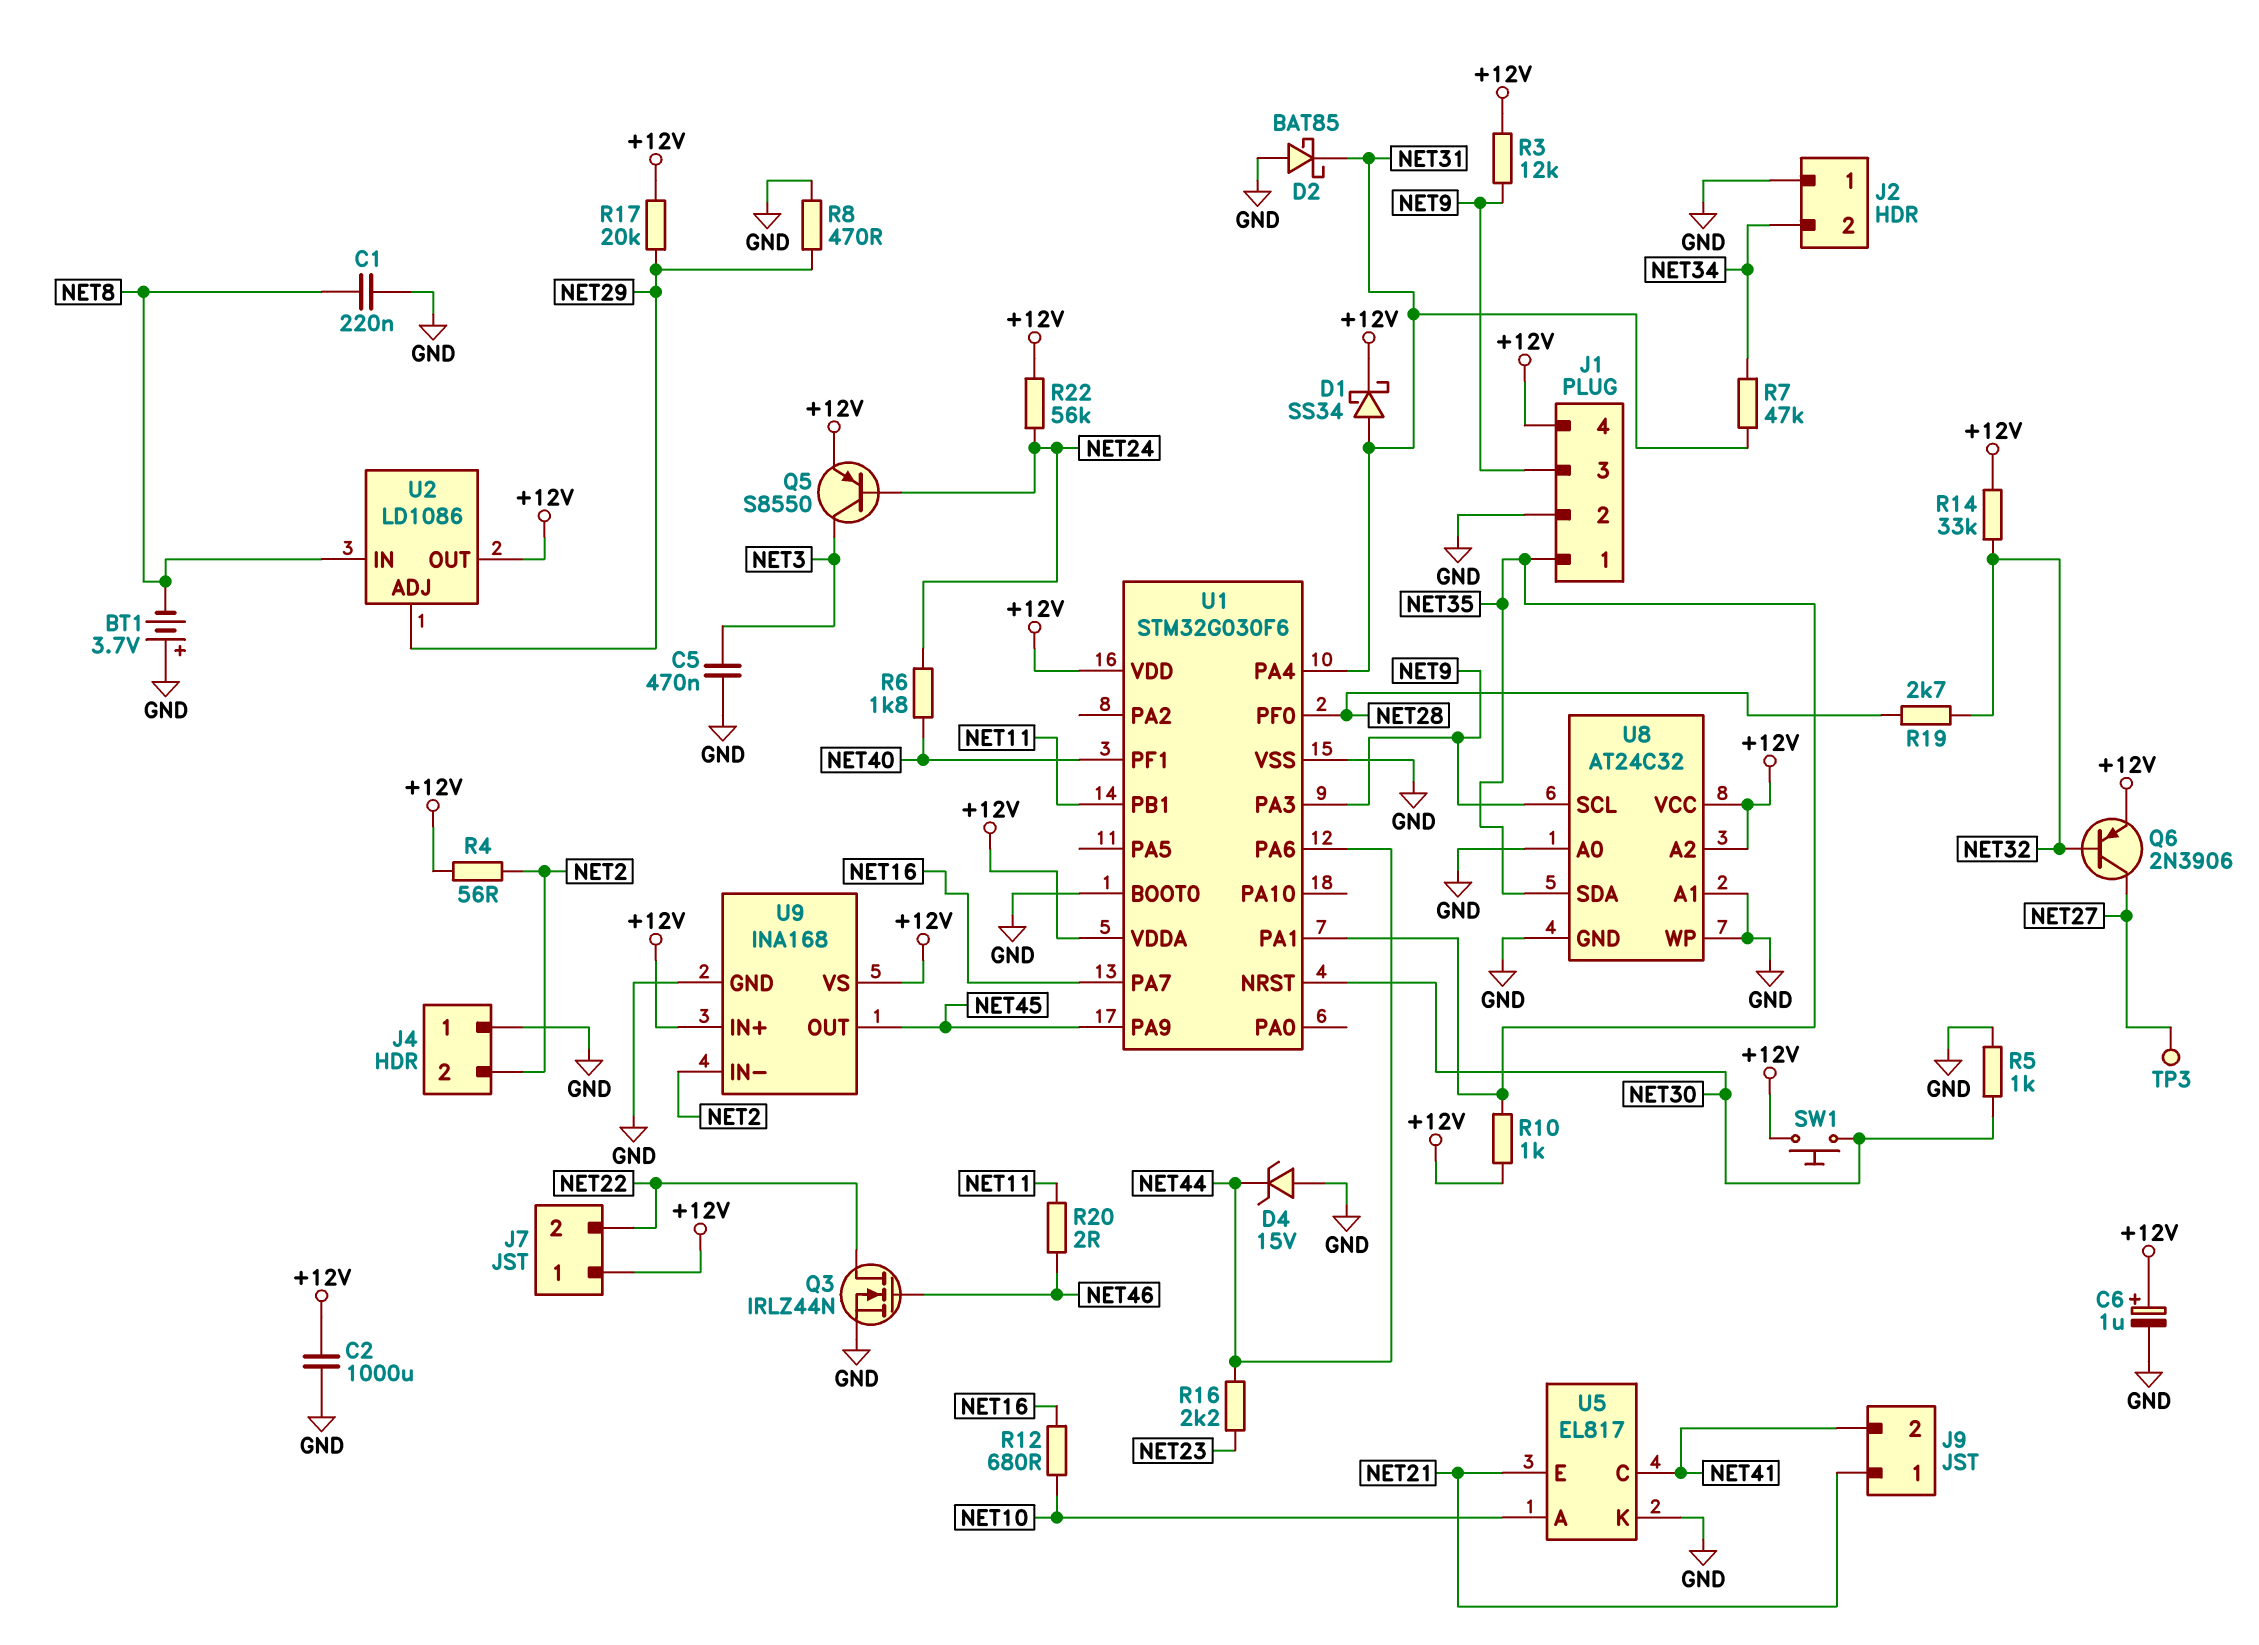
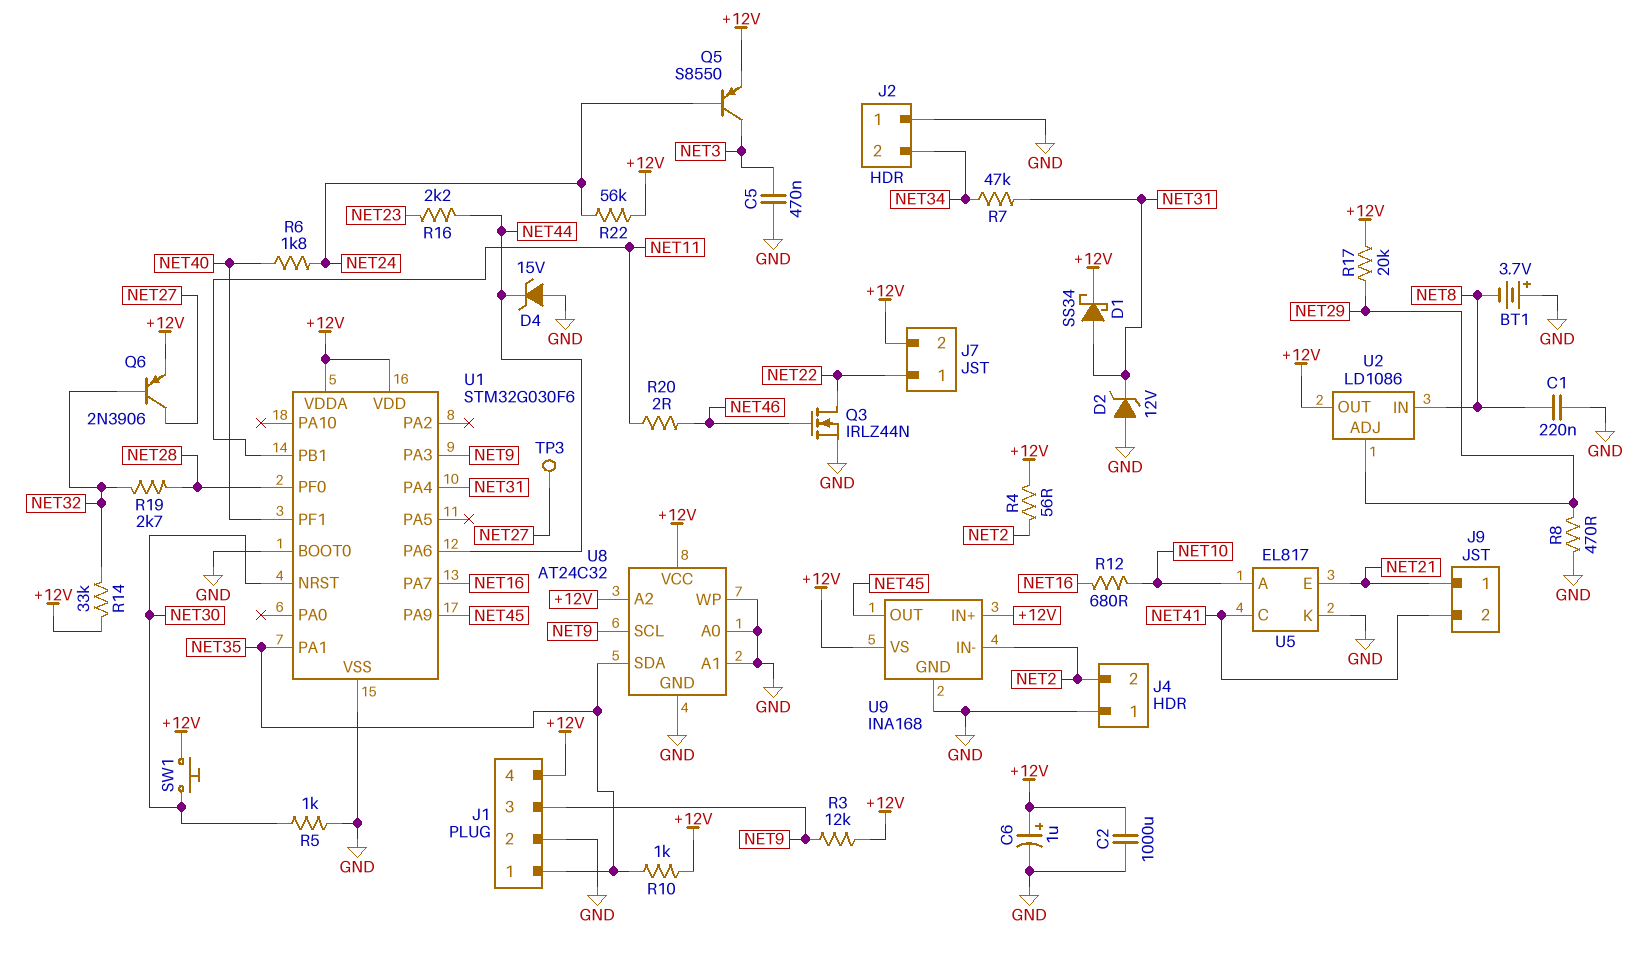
D2: schottky BAT85 (A GND, K NET31) -> zener 12V (A GND, K NET31)
J7 pin 1: +12V -> NET22
J7 pin 2: NET22 -> +12V

